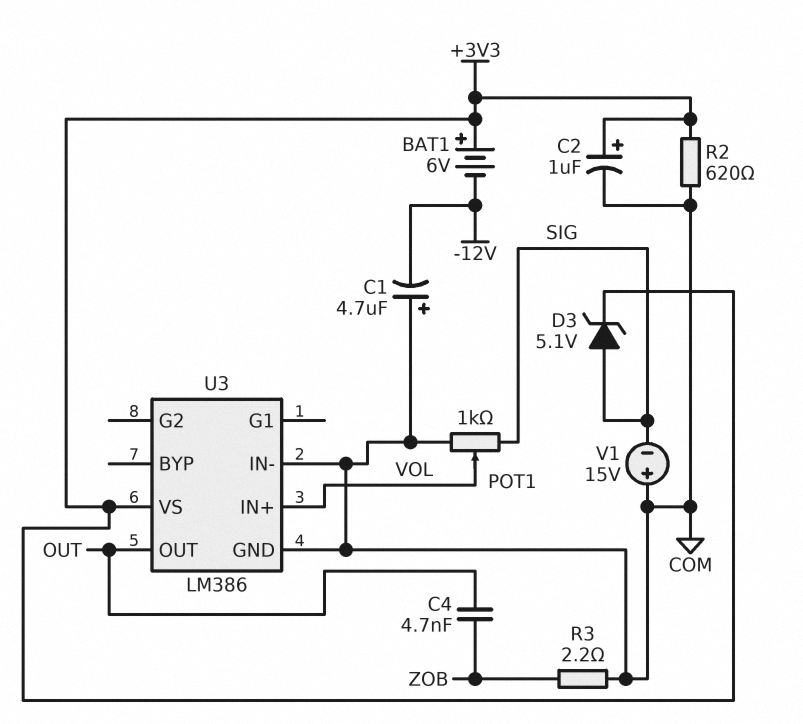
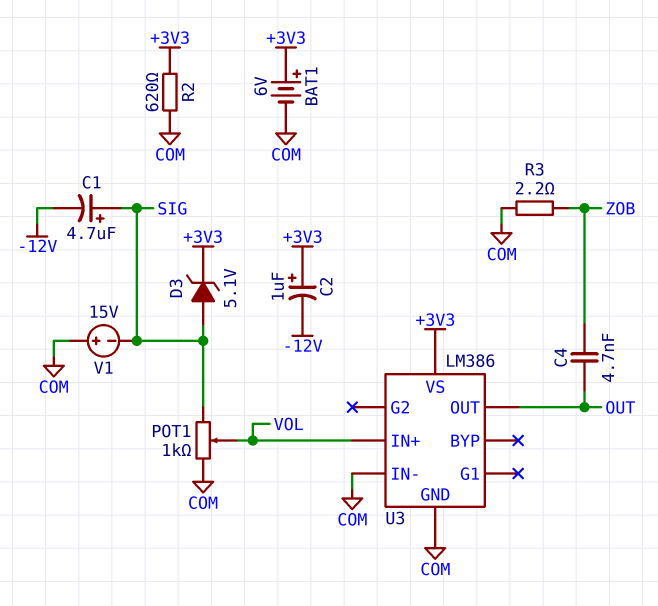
BAT1: 6V (plus +3V3, minus -12V) -> 6V (plus +3V3, minus COM)
C1: 4.7uF (plus COM, minus -12V) -> 4.7uF (plus SIG, minus -12V)
C2: 1uF (plus +3V3, minus COM) -> 1uF (plus +3V3, minus -12V)

